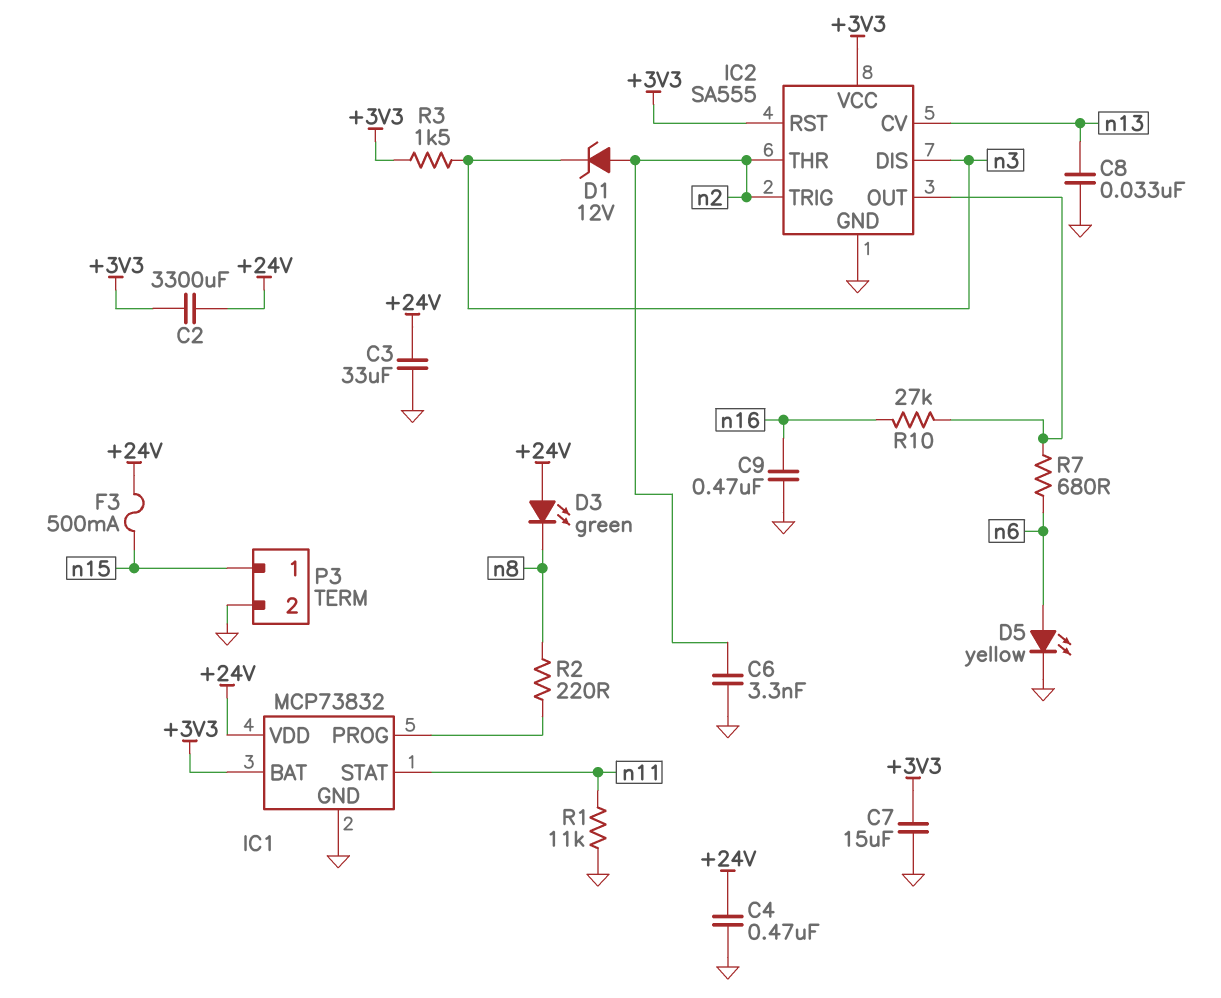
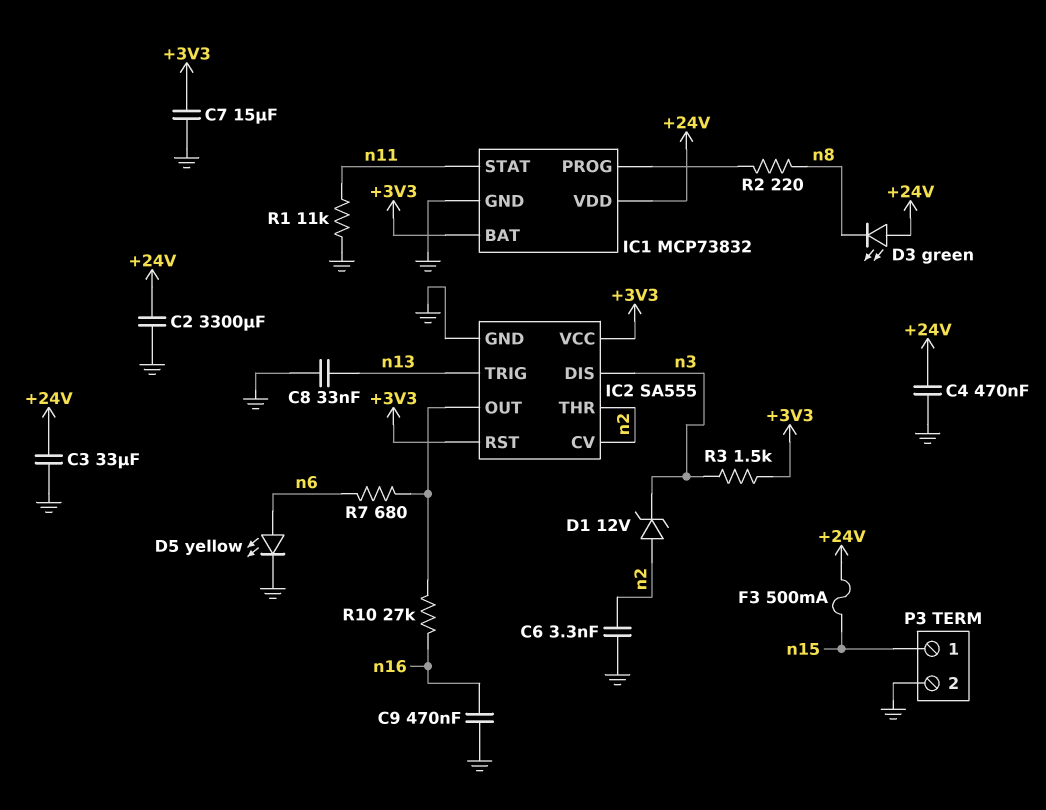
C2: 3300uF (+3V3, +24V) -> 3300uF (+24V, GND)
IC2 pin CV: n13 -> n2
IC2 pin TRIG: n2 -> n13

